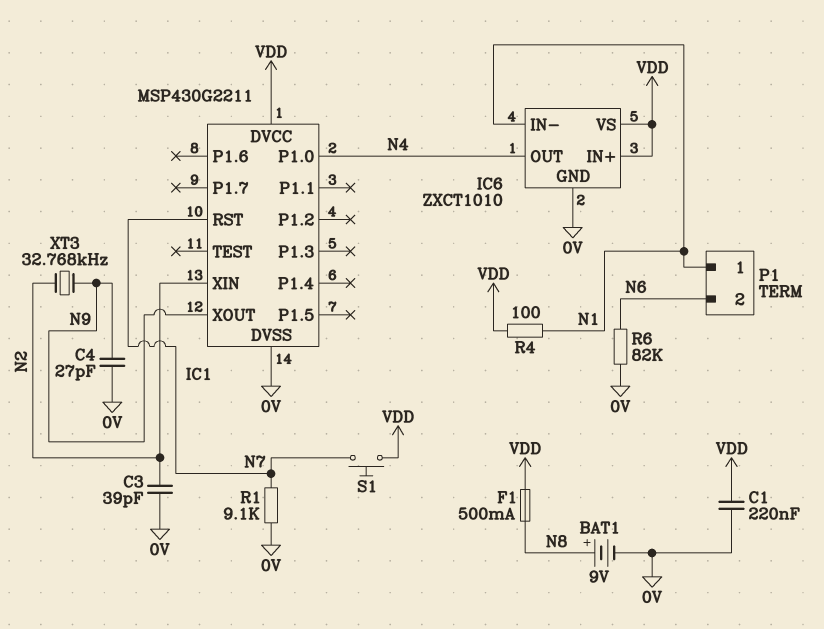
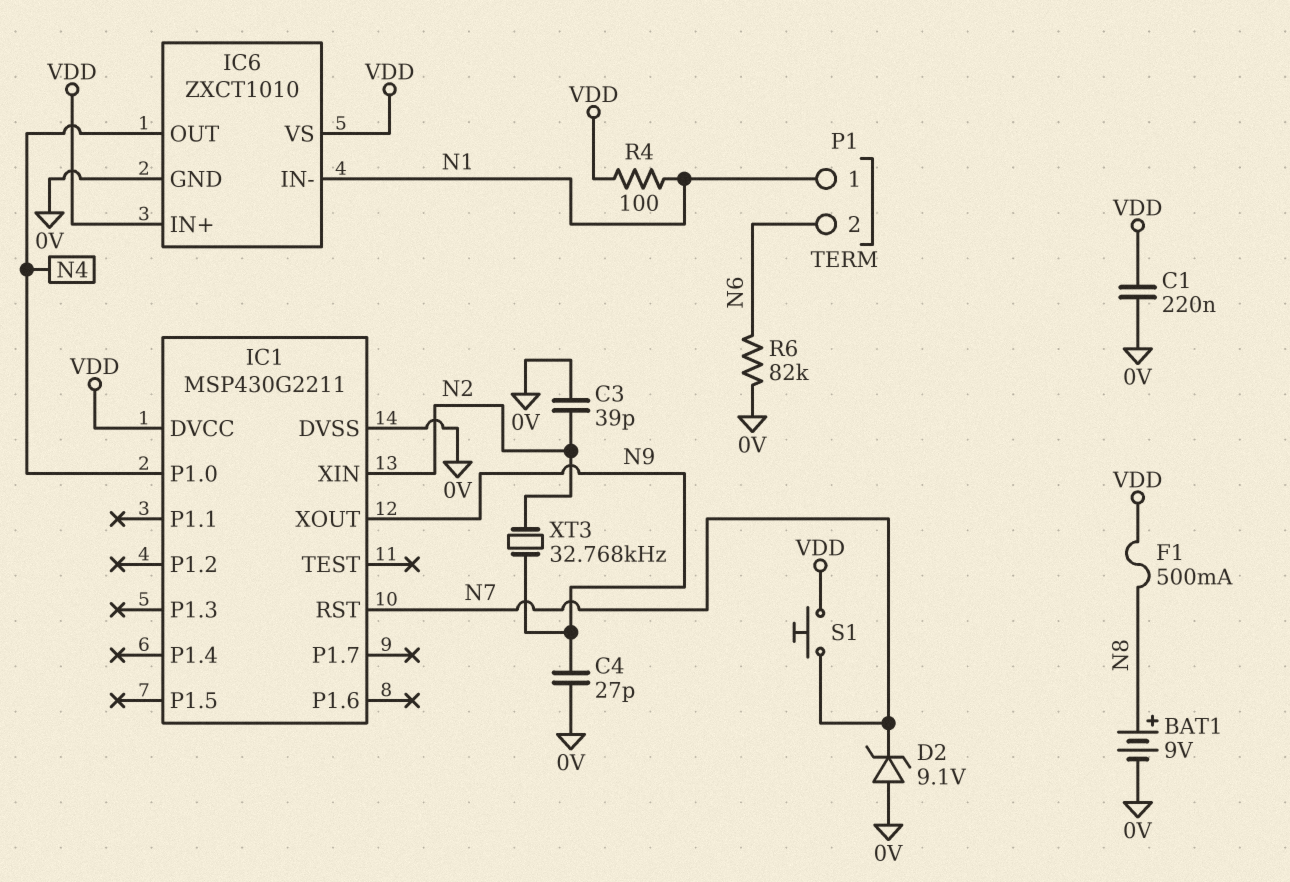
D2: none -> zener 9.1V (A 0V, K N7)
R1: 9.1k (0V, N7) -> none

